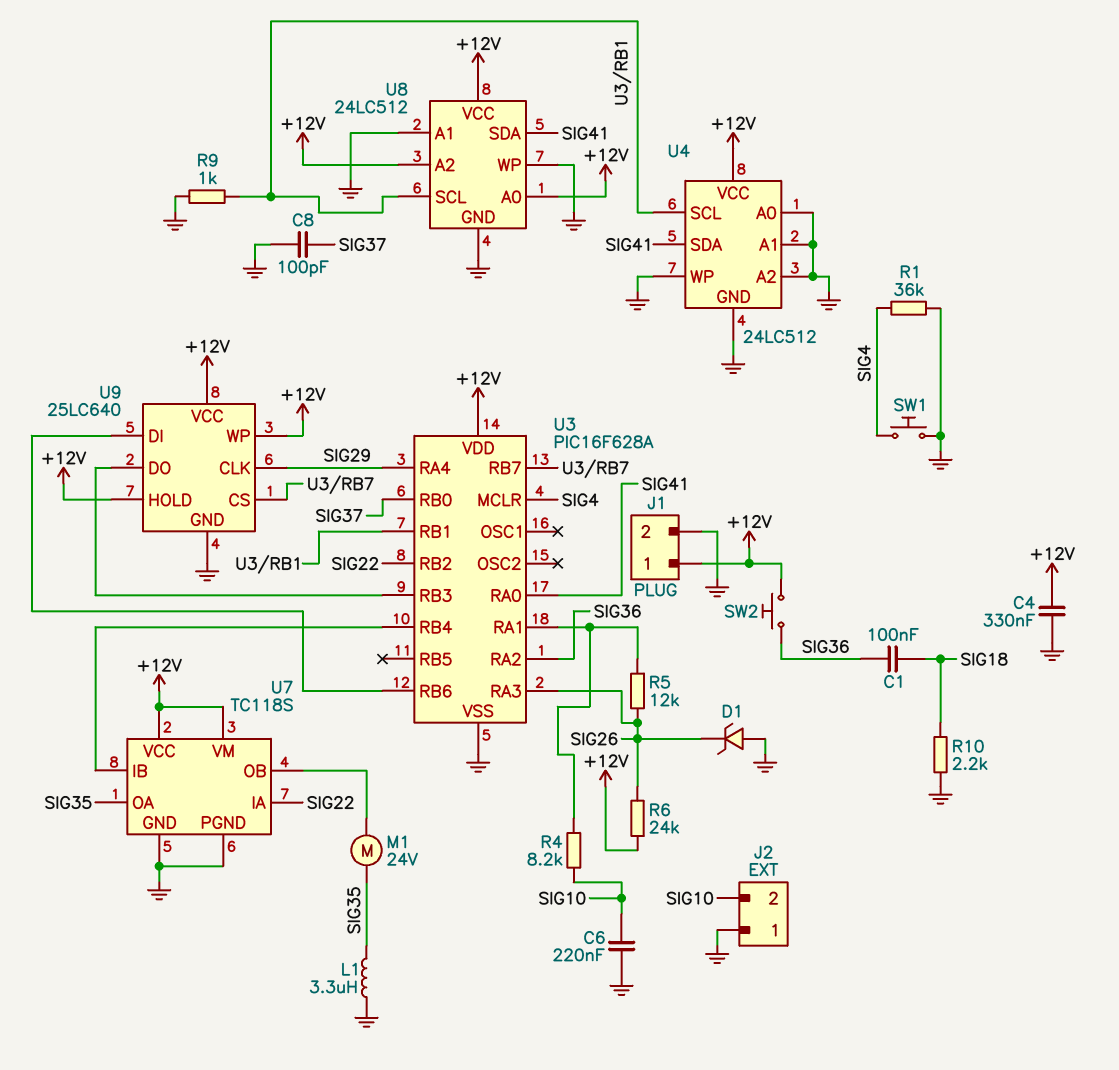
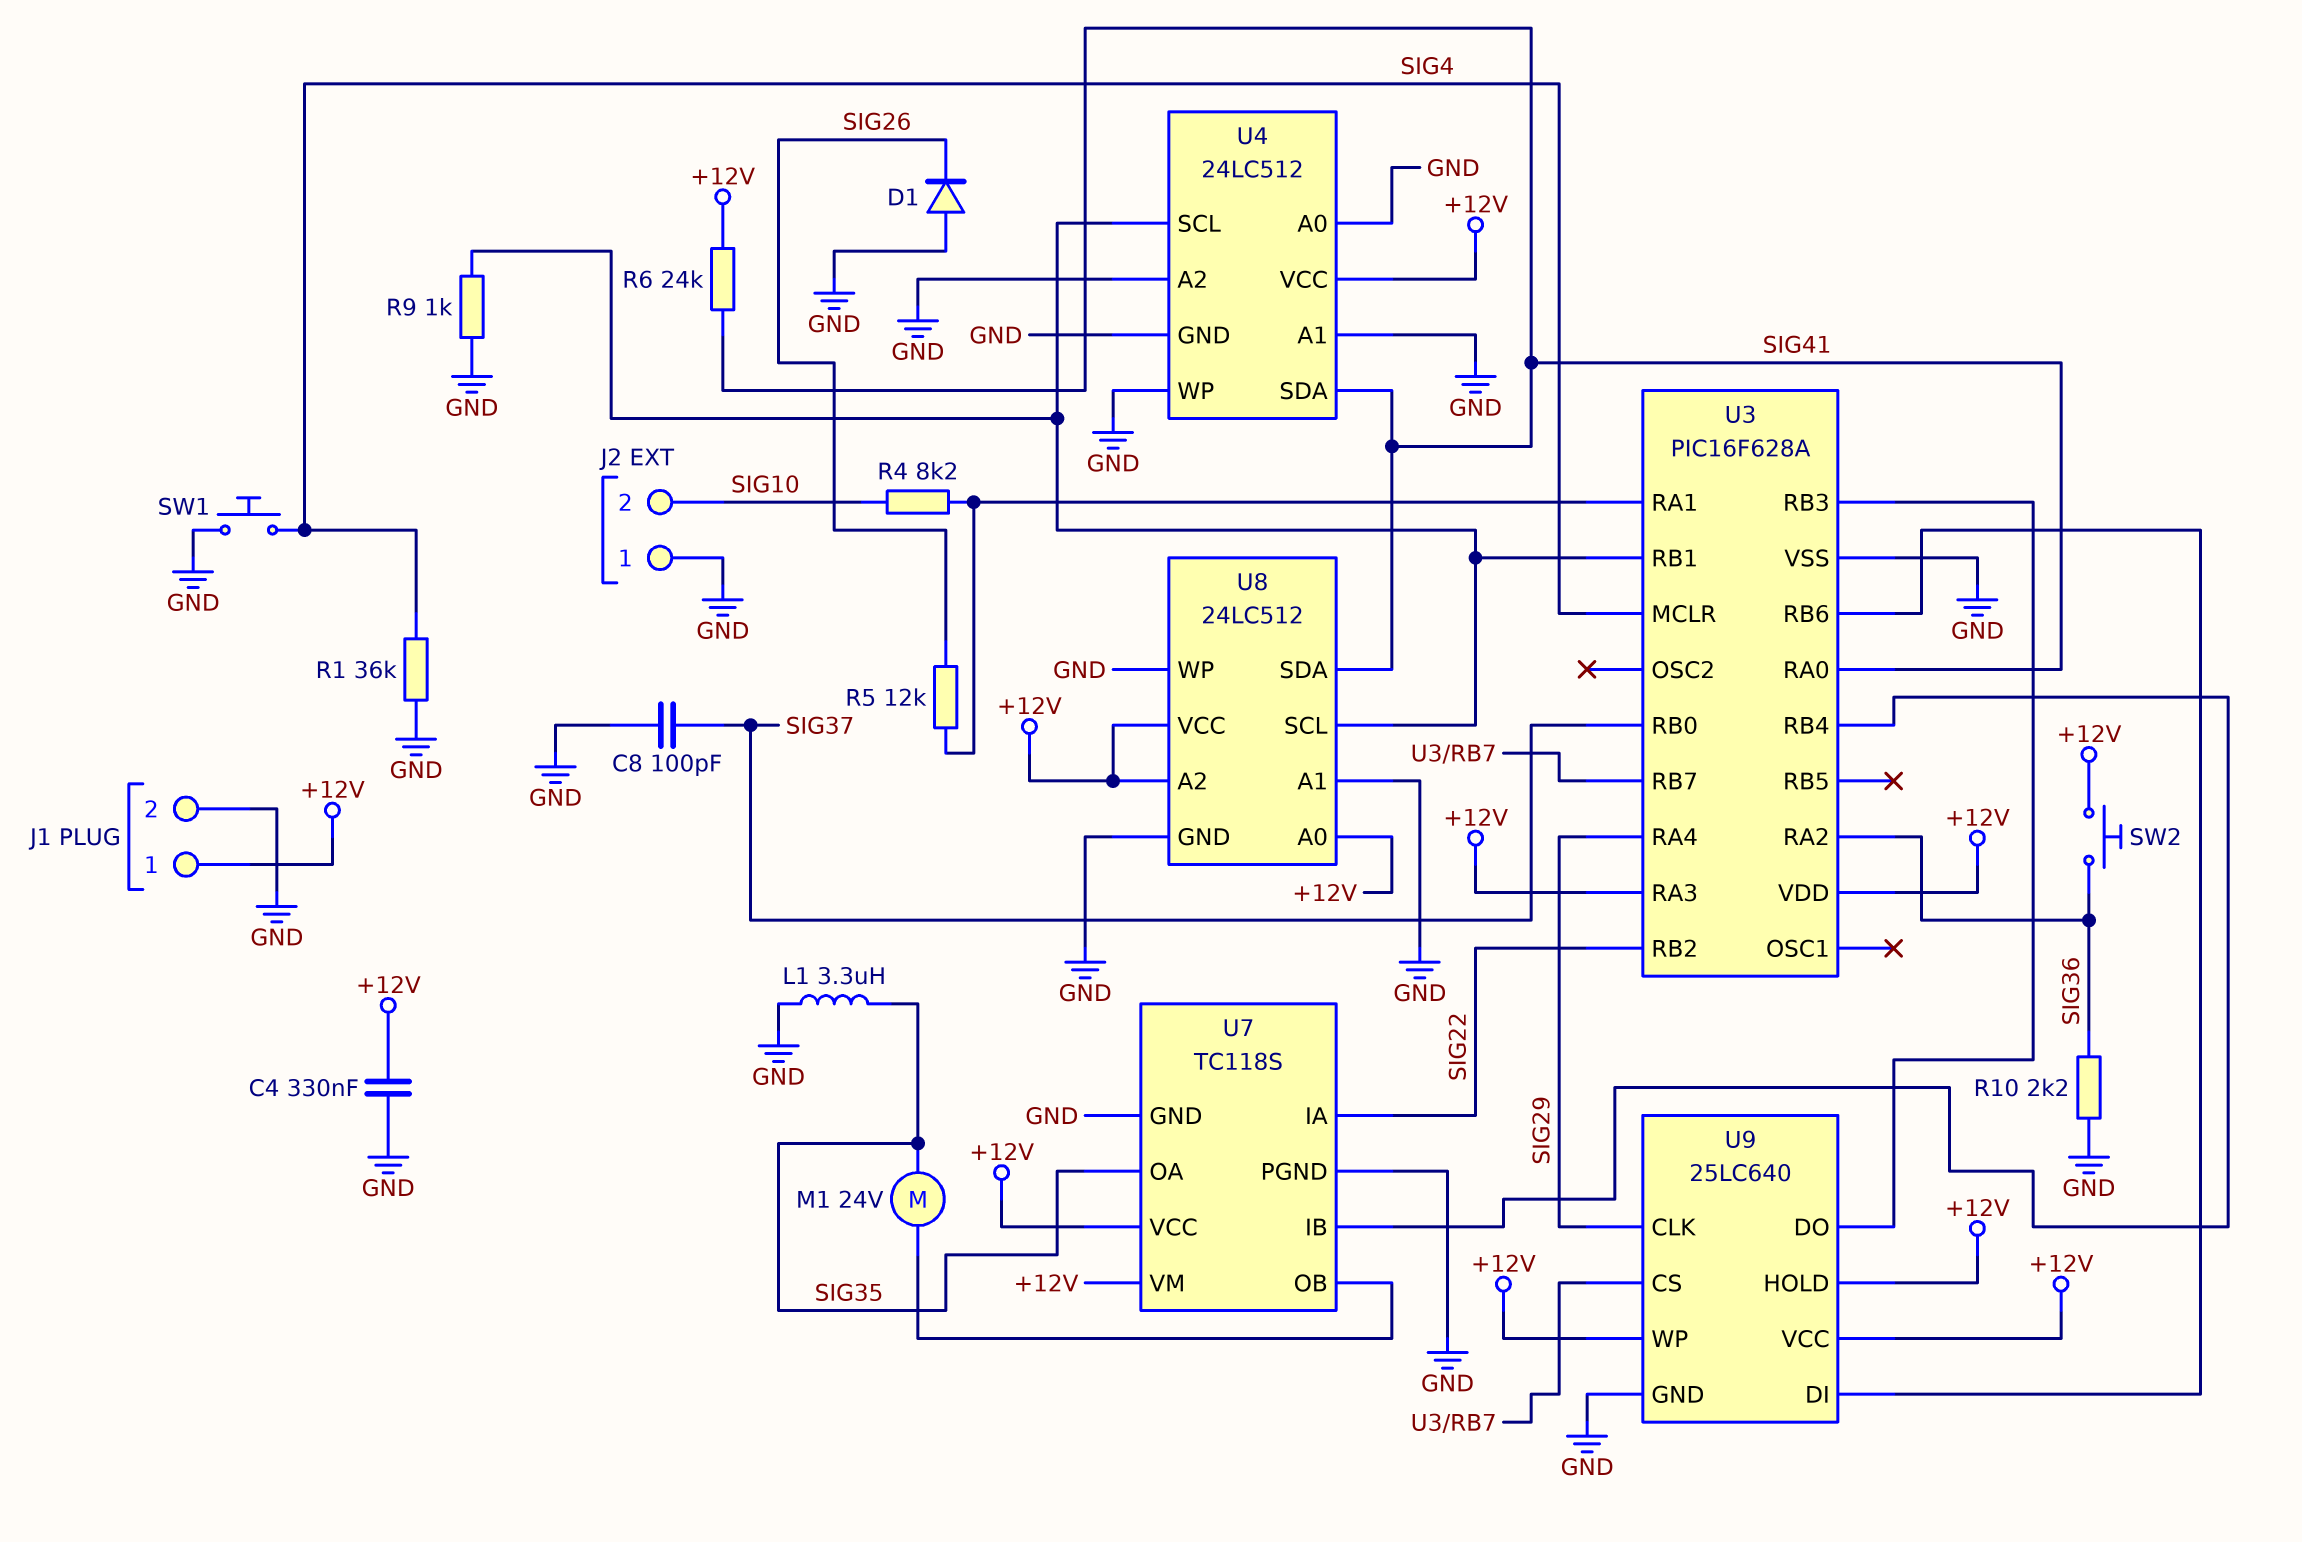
C1: 100nF (SIG18, SIG36) -> none
C6: 220nF (GND, SIG10) -> none
D1: zener (A GND, K SIG26) -> diode (A GND, K SIG26)
R6: 24k (+12V, SIG26) -> 24k (+12V, SIG41)
R10: 2.2k (GND, SIG18) -> 2.2k (GND, SIG36)
U3 pin RA3: SIG26 -> +12V

